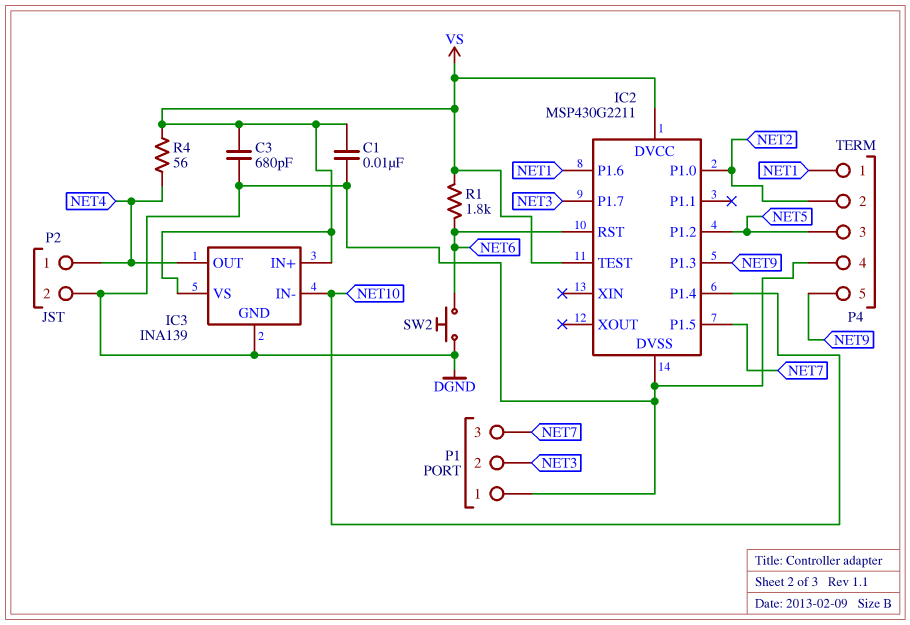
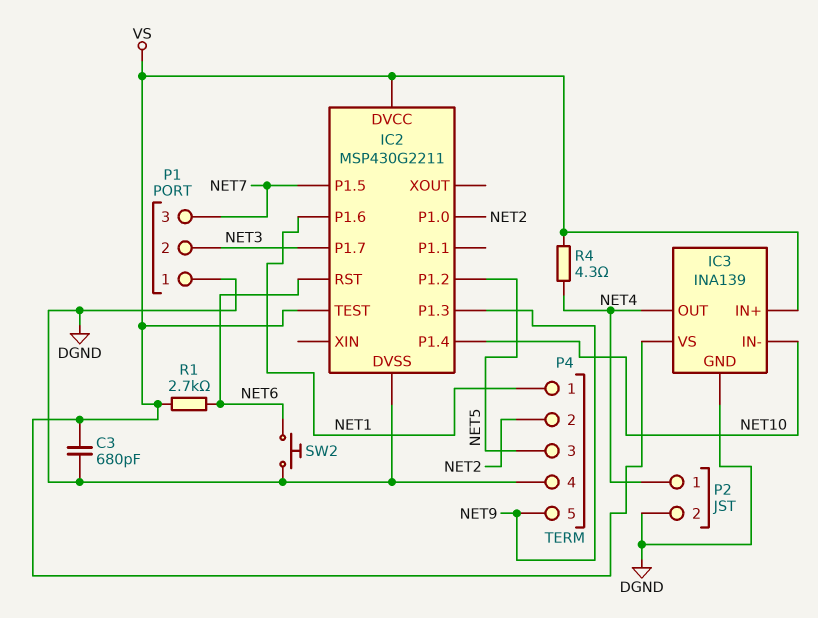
C1: 10nF (DGND, VS) -> none
R1: 1.8k (NET6, VS) -> 2.7k (NET6, VS)
R4: 56 (NET4, VS) -> 4.3 (NET4, VS)

